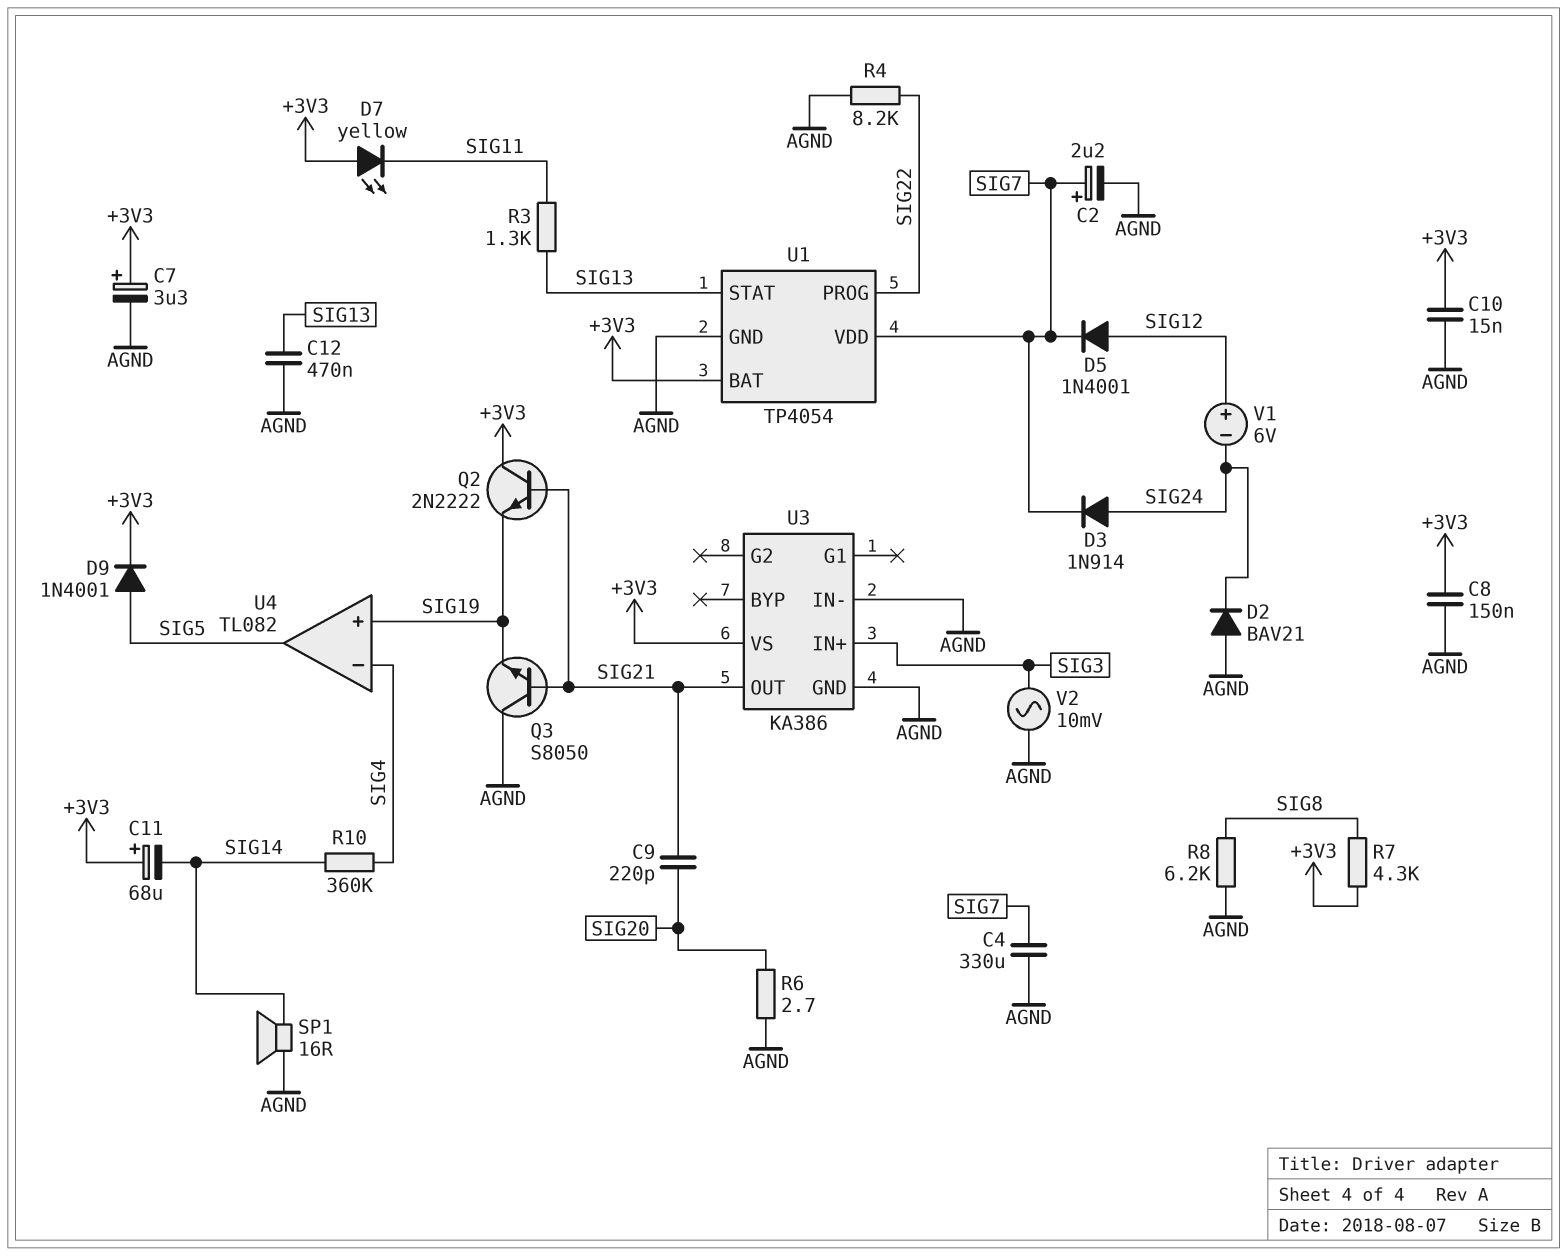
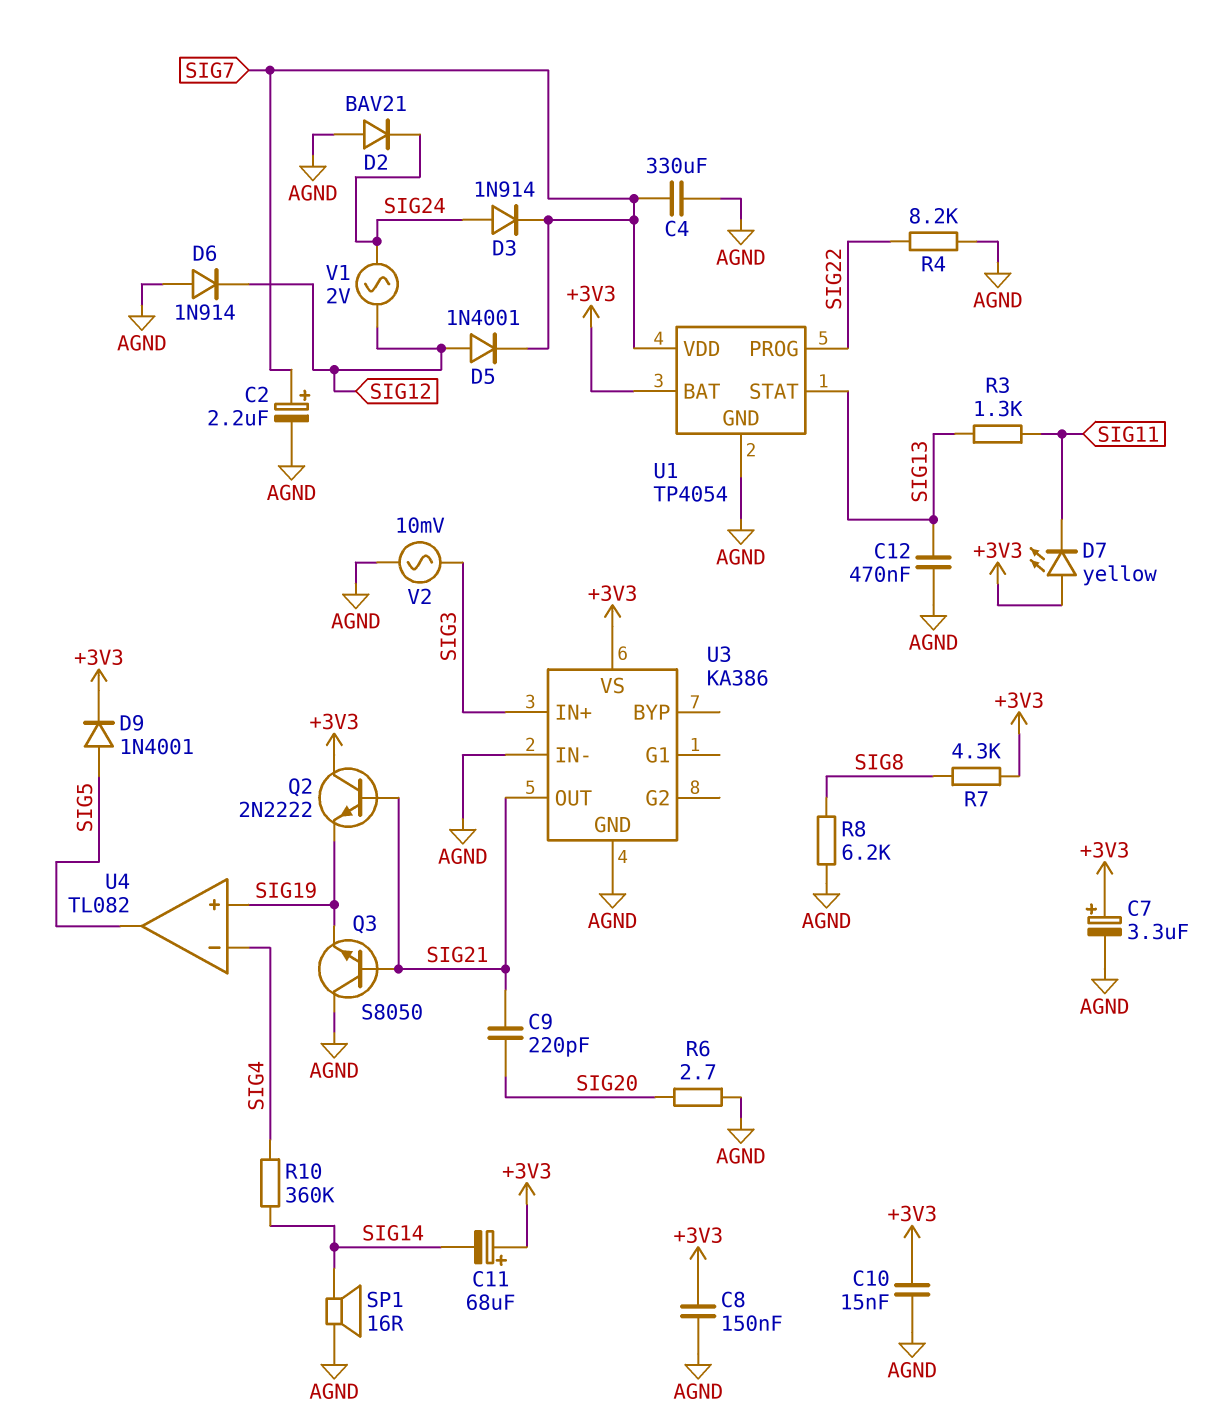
D6: none -> diode 1N914 (A AGND, K SIG12)
V1: 6V (plus SIG12, minus SIG24) -> AC 2V (SIG12, SIG24)

